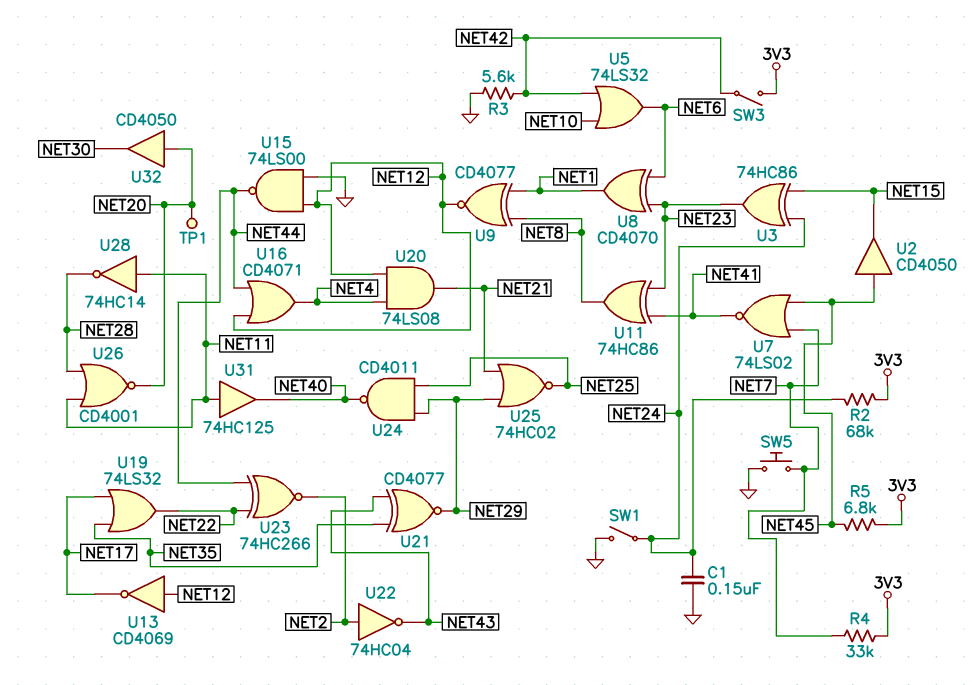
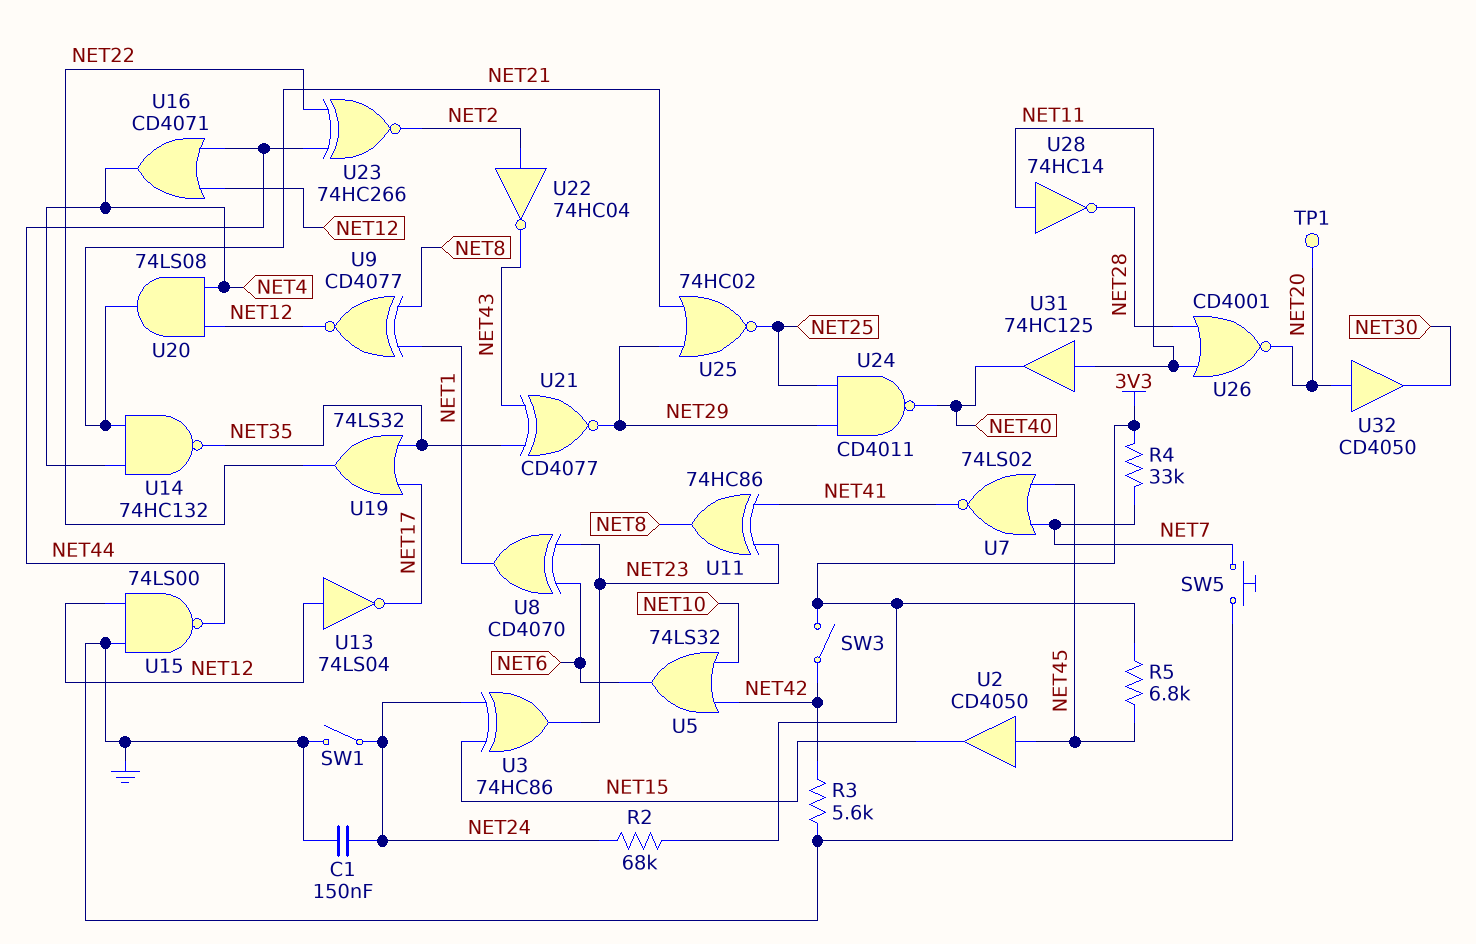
U13: NOT CD4069 (in NET12, out NET17) -> NOT 74LS04 (in NET12, out NET17)
U14: none -> NAND 74HC132 (in NET4, in NET21, out NET35)

